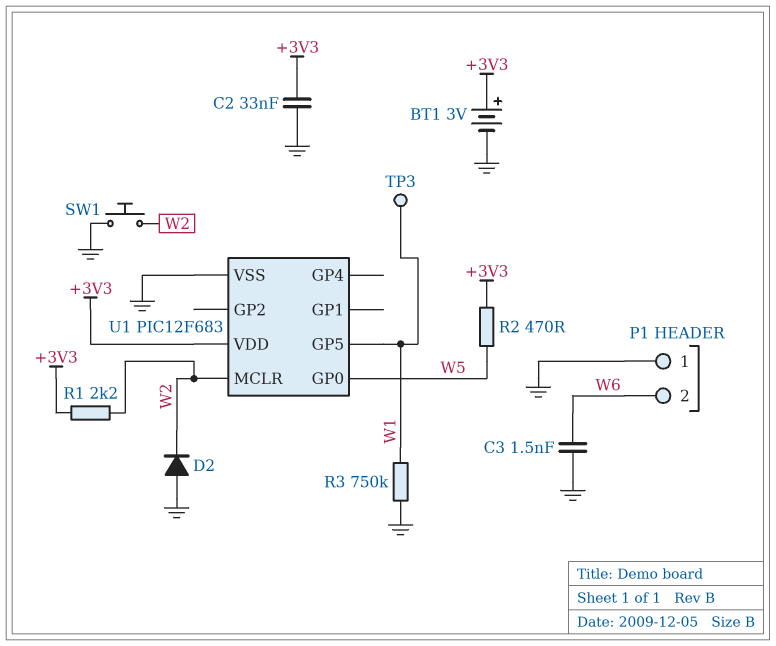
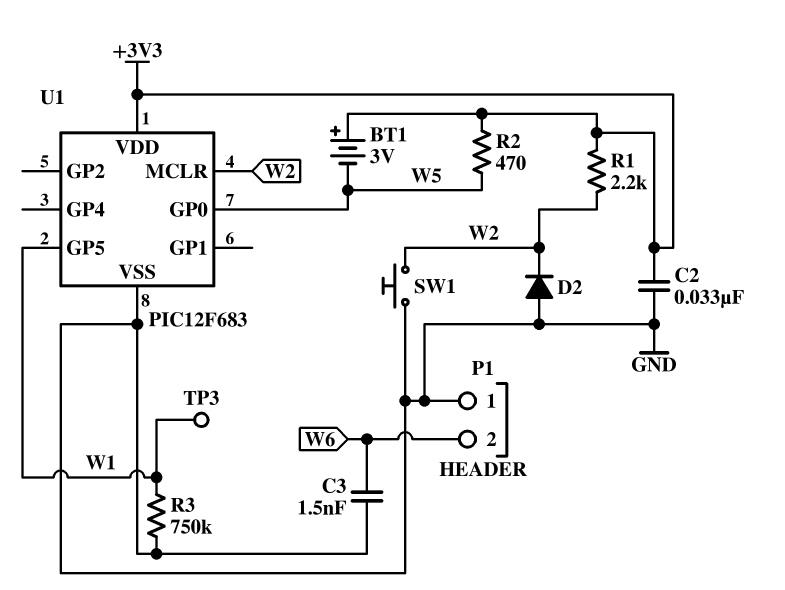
BT1: 3V (plus +3V3, minus GND) -> 3V (plus +3V3, minus W5)

